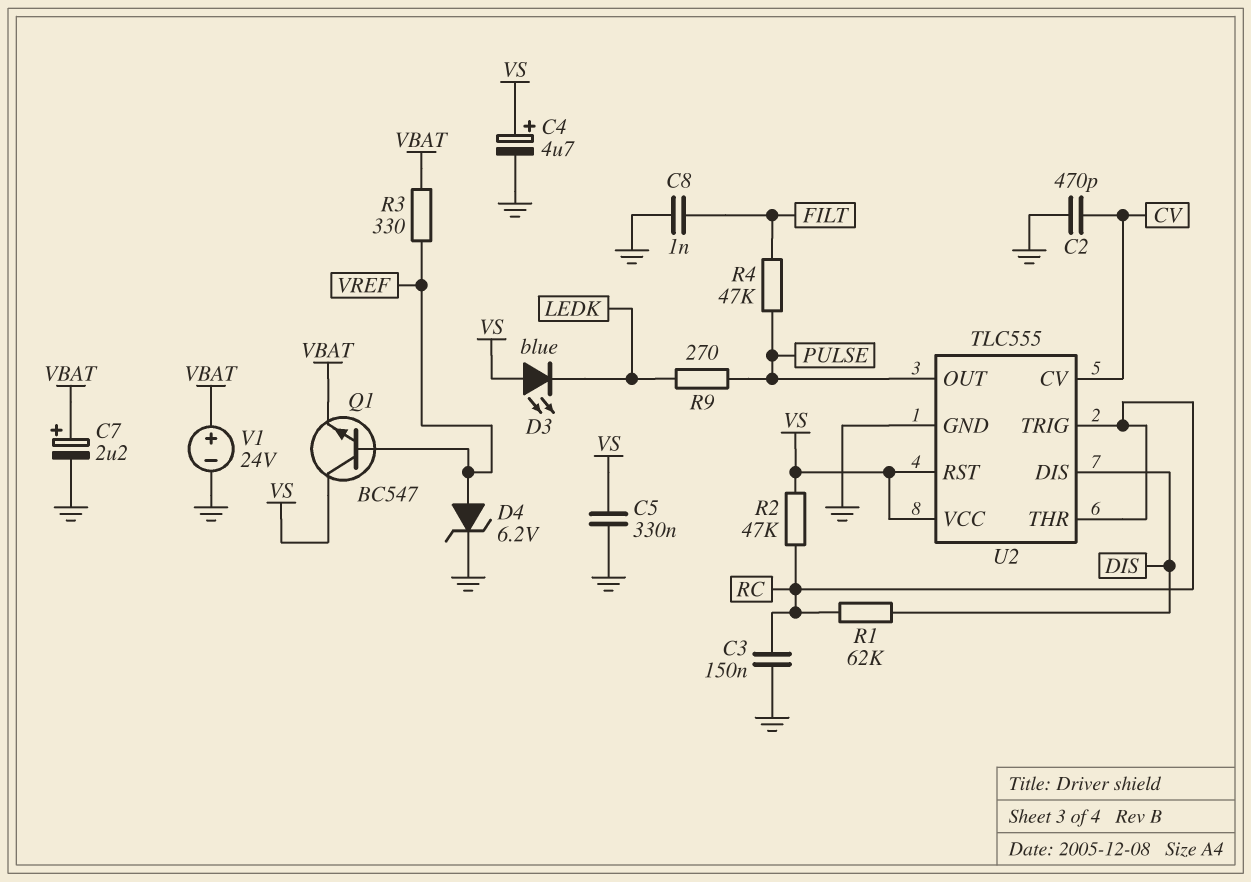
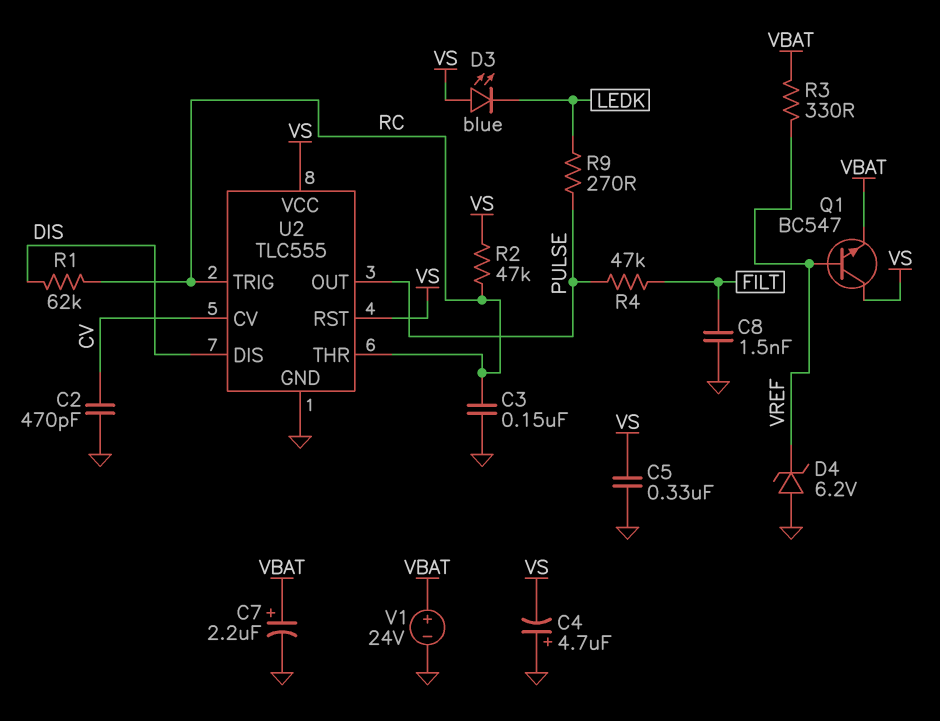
C4: 4.7uF (plus VS, minus GND) -> 4.7uF (plus GND, minus VS)
C8: 1nF (FILT, GND) -> 1.5nF (FILT, GND)
D4: zener 6.2V (A VREF, K GND) -> zener 6.2V (A GND, K VREF)

